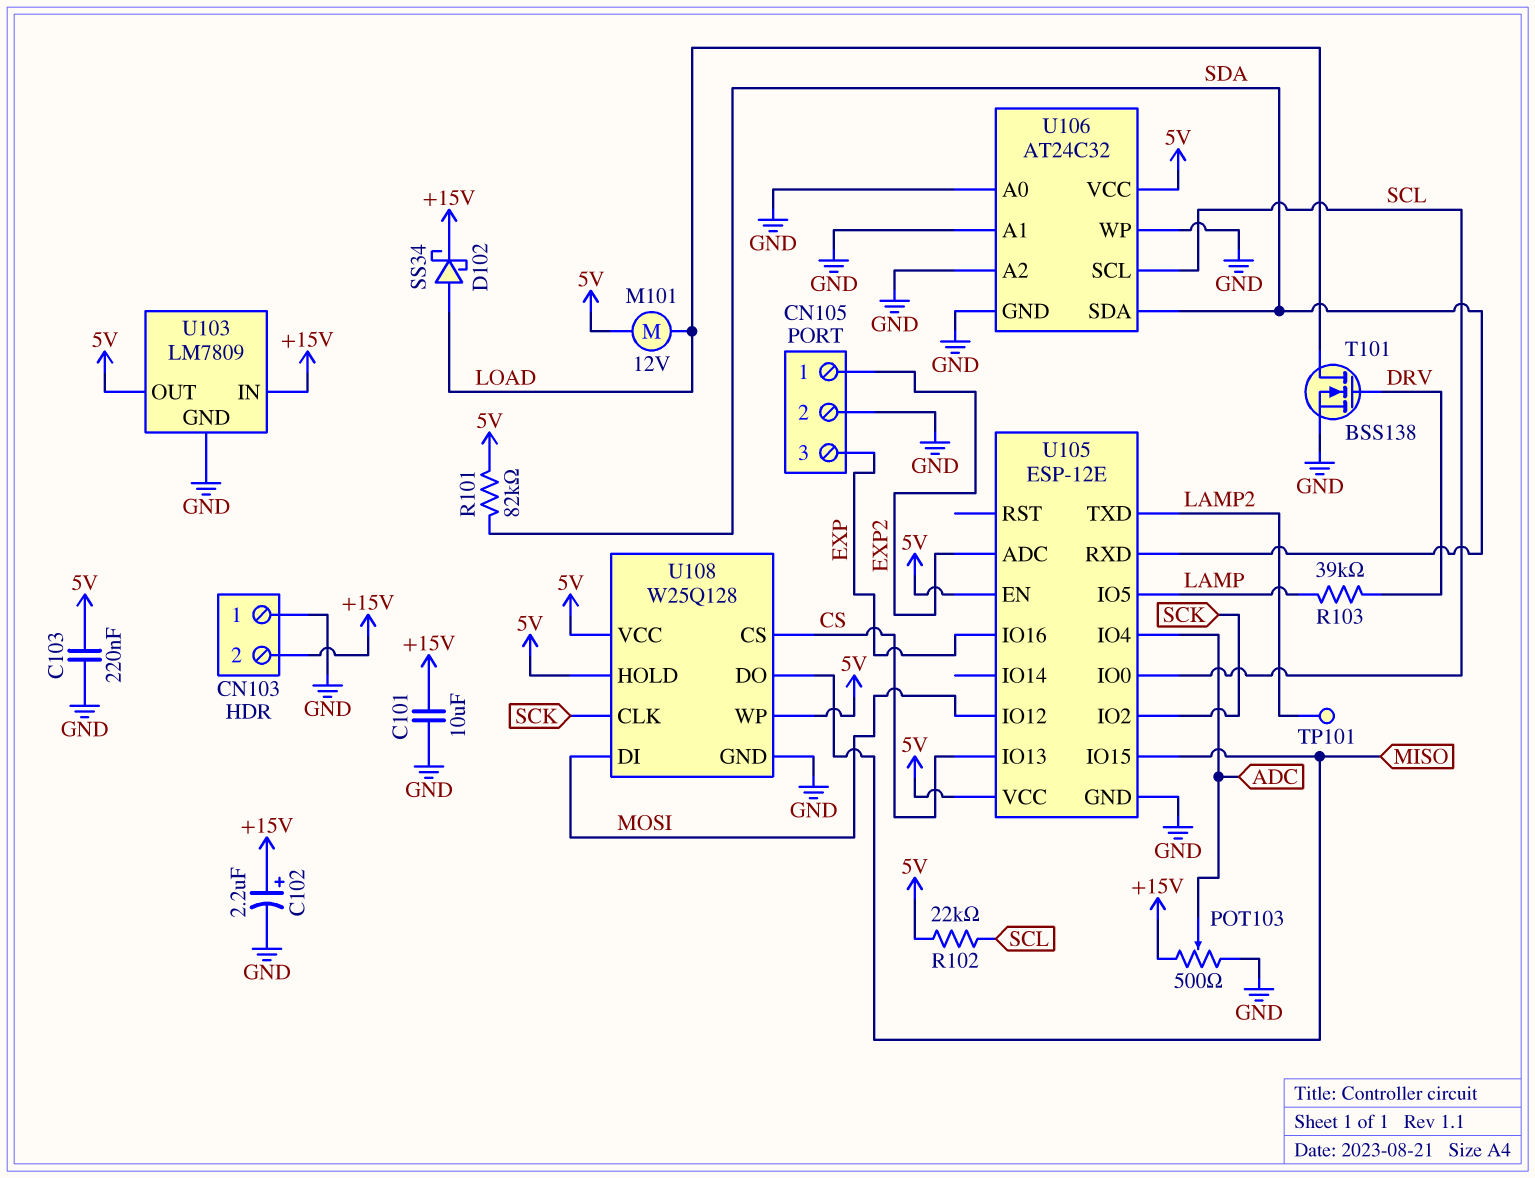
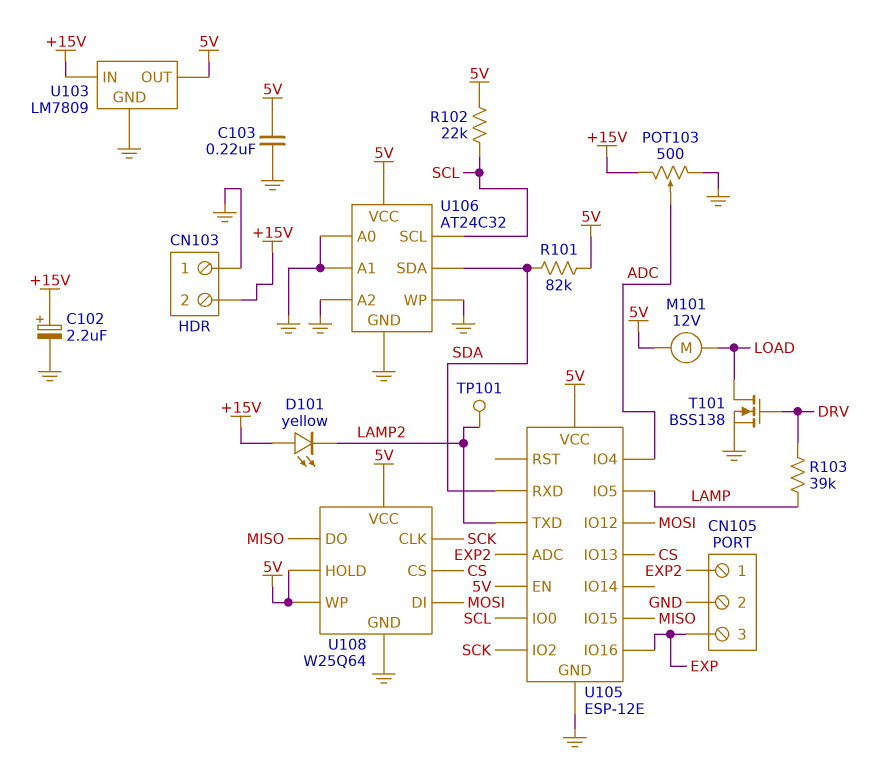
C101: 10uF (+15V, GND) -> none
D101: none -> LED yellow (A +15V, K LAMP2)
D102: schottky SS34 (A LOAD, K +15V) -> none
U108: W25Q128 -> W25Q64

